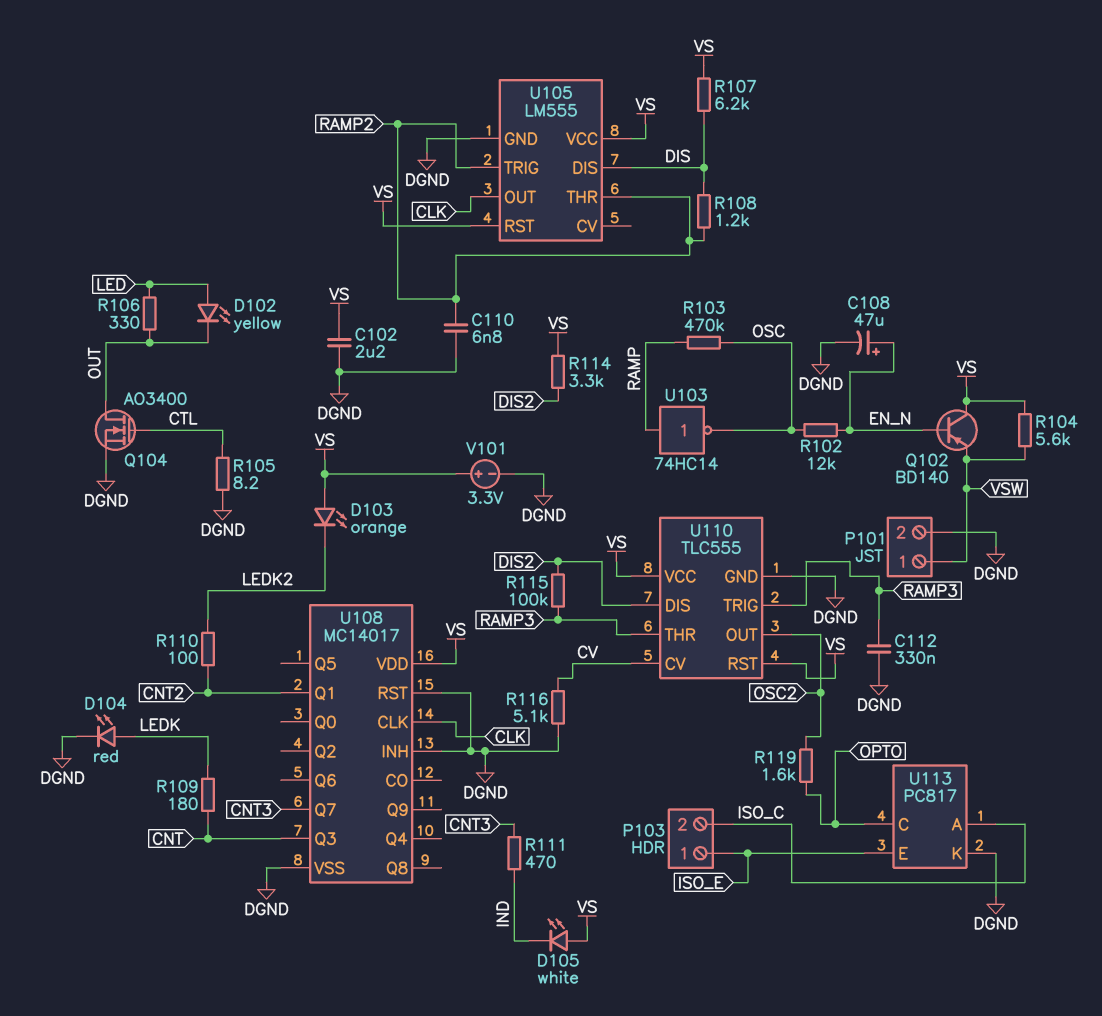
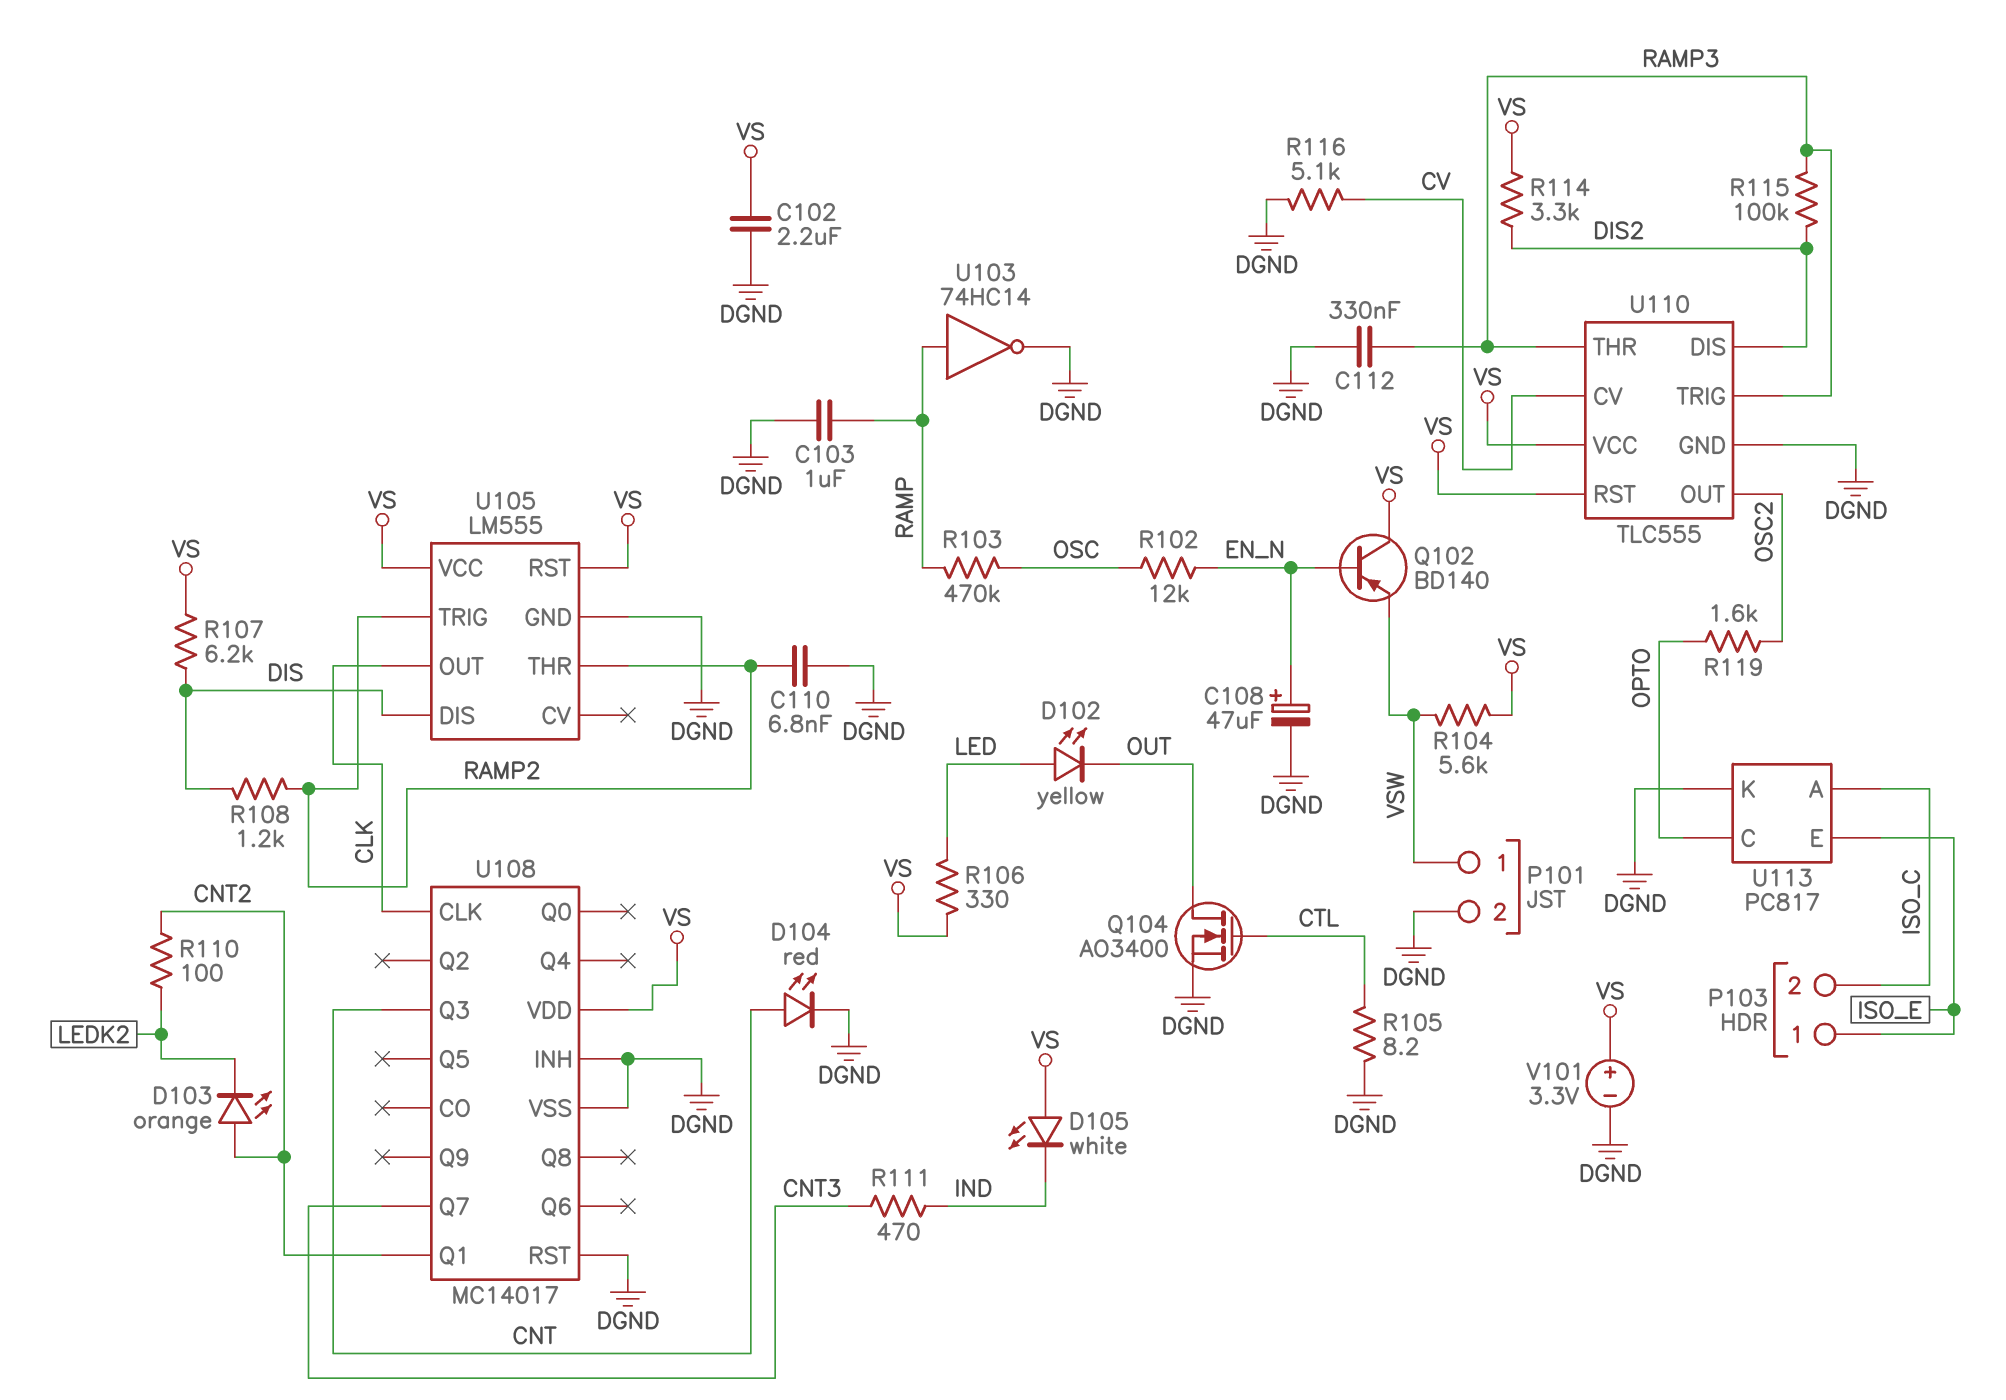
C103: none -> 1uF (DGND, RAMP)
D103: LED orange (A VS, K LEDK2) -> LED orange (A CNT2, K LEDK2)
D104: LED red (A LEDK, K DGND) -> LED red (A CNT, K DGND)
R106: 330 (LED, OUT) -> 330 (LED, VS)
R109: 180 (CNT, LEDK) -> none
U103: NOT 74HC14 (in RAMP, out OSC) -> NOT 74HC14 (in RAMP, out DGND)

